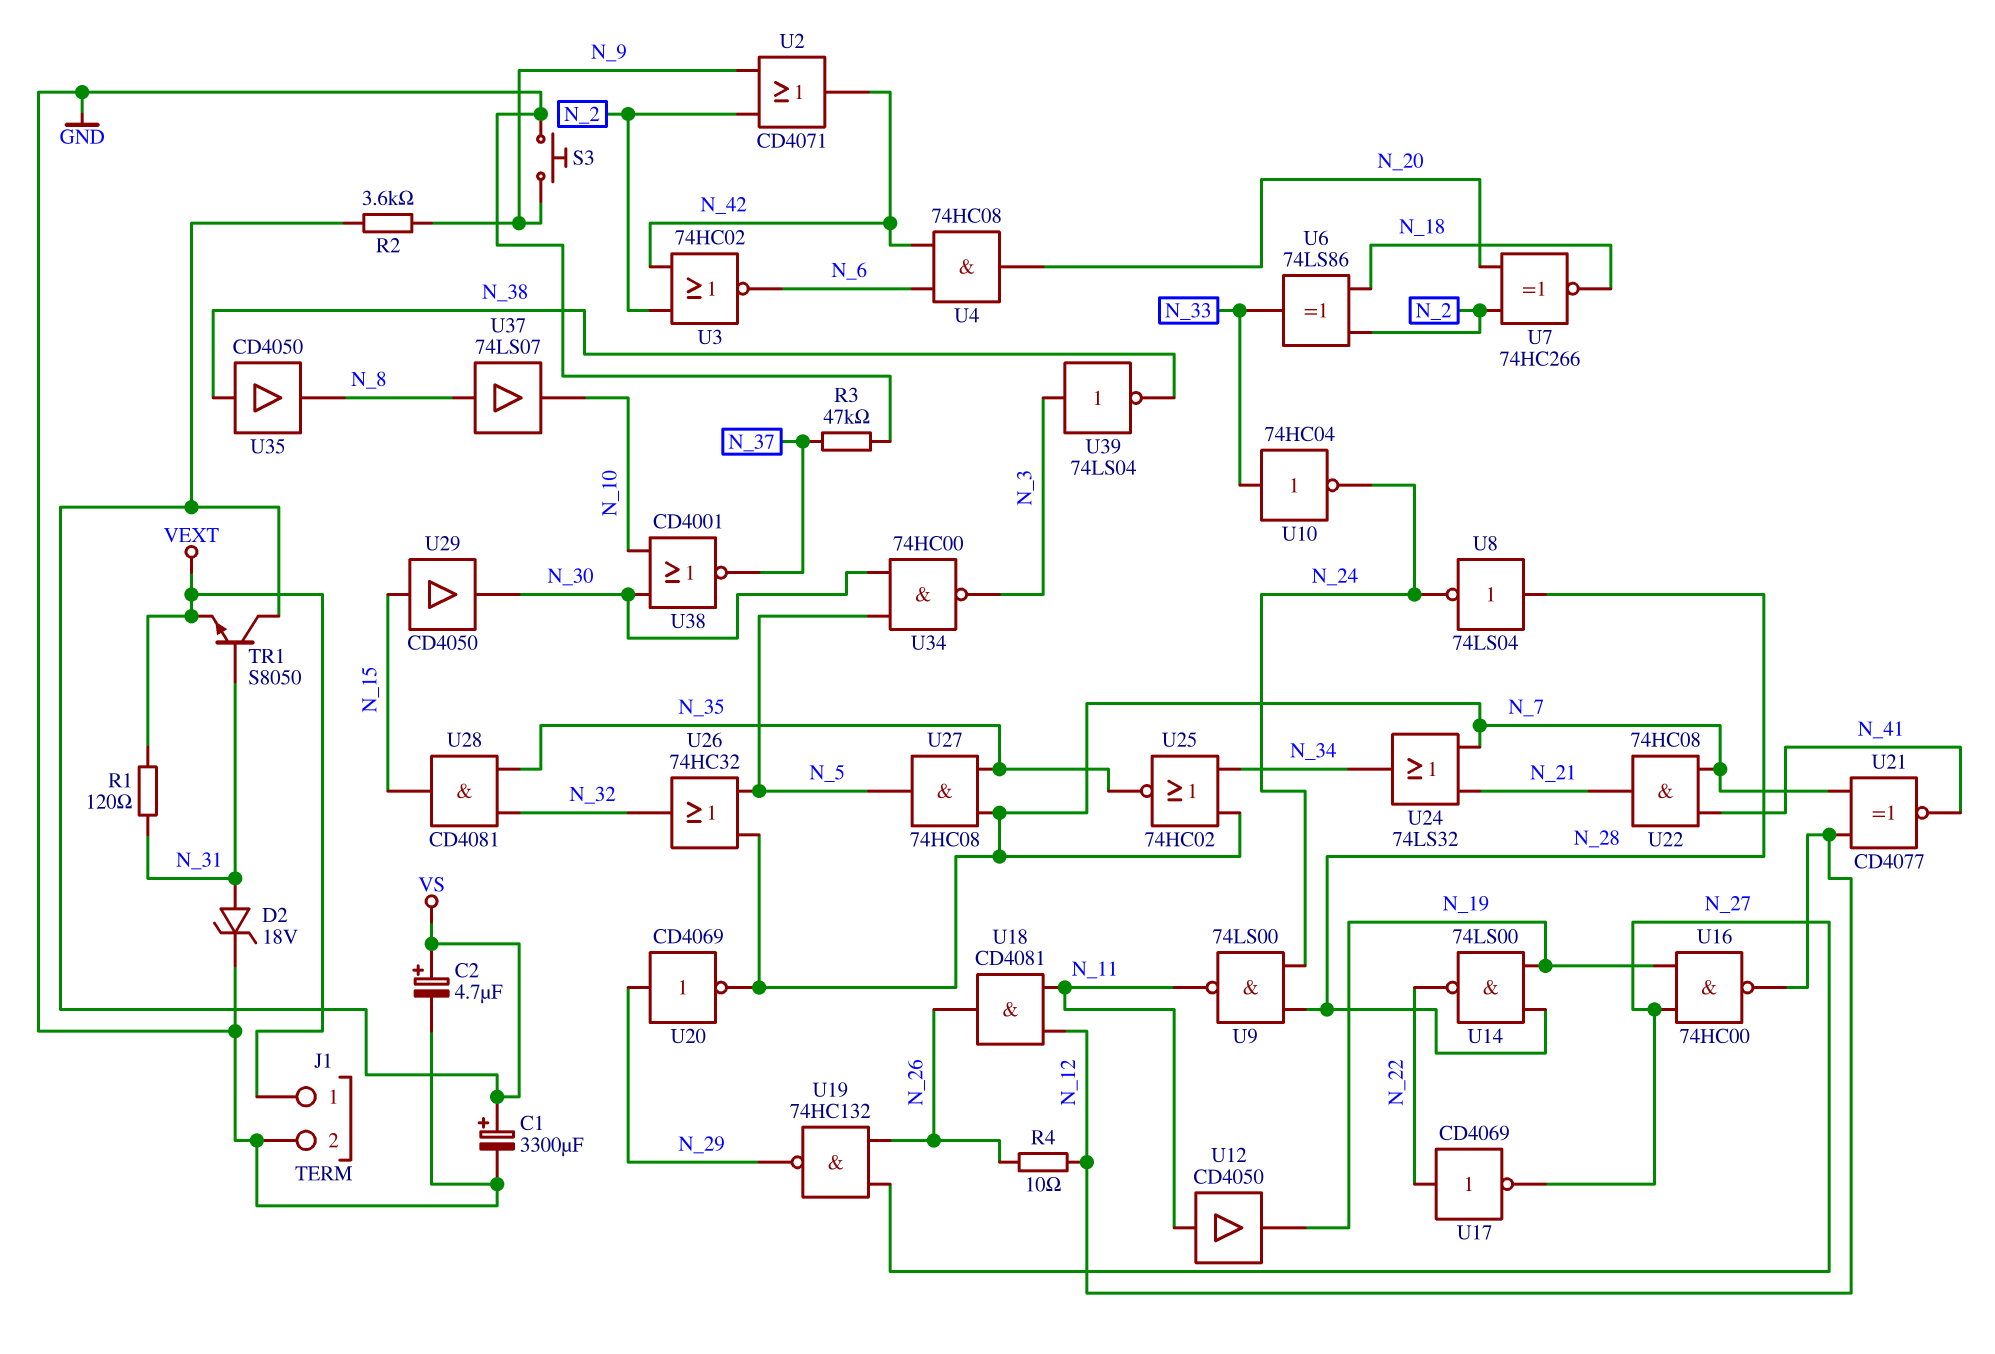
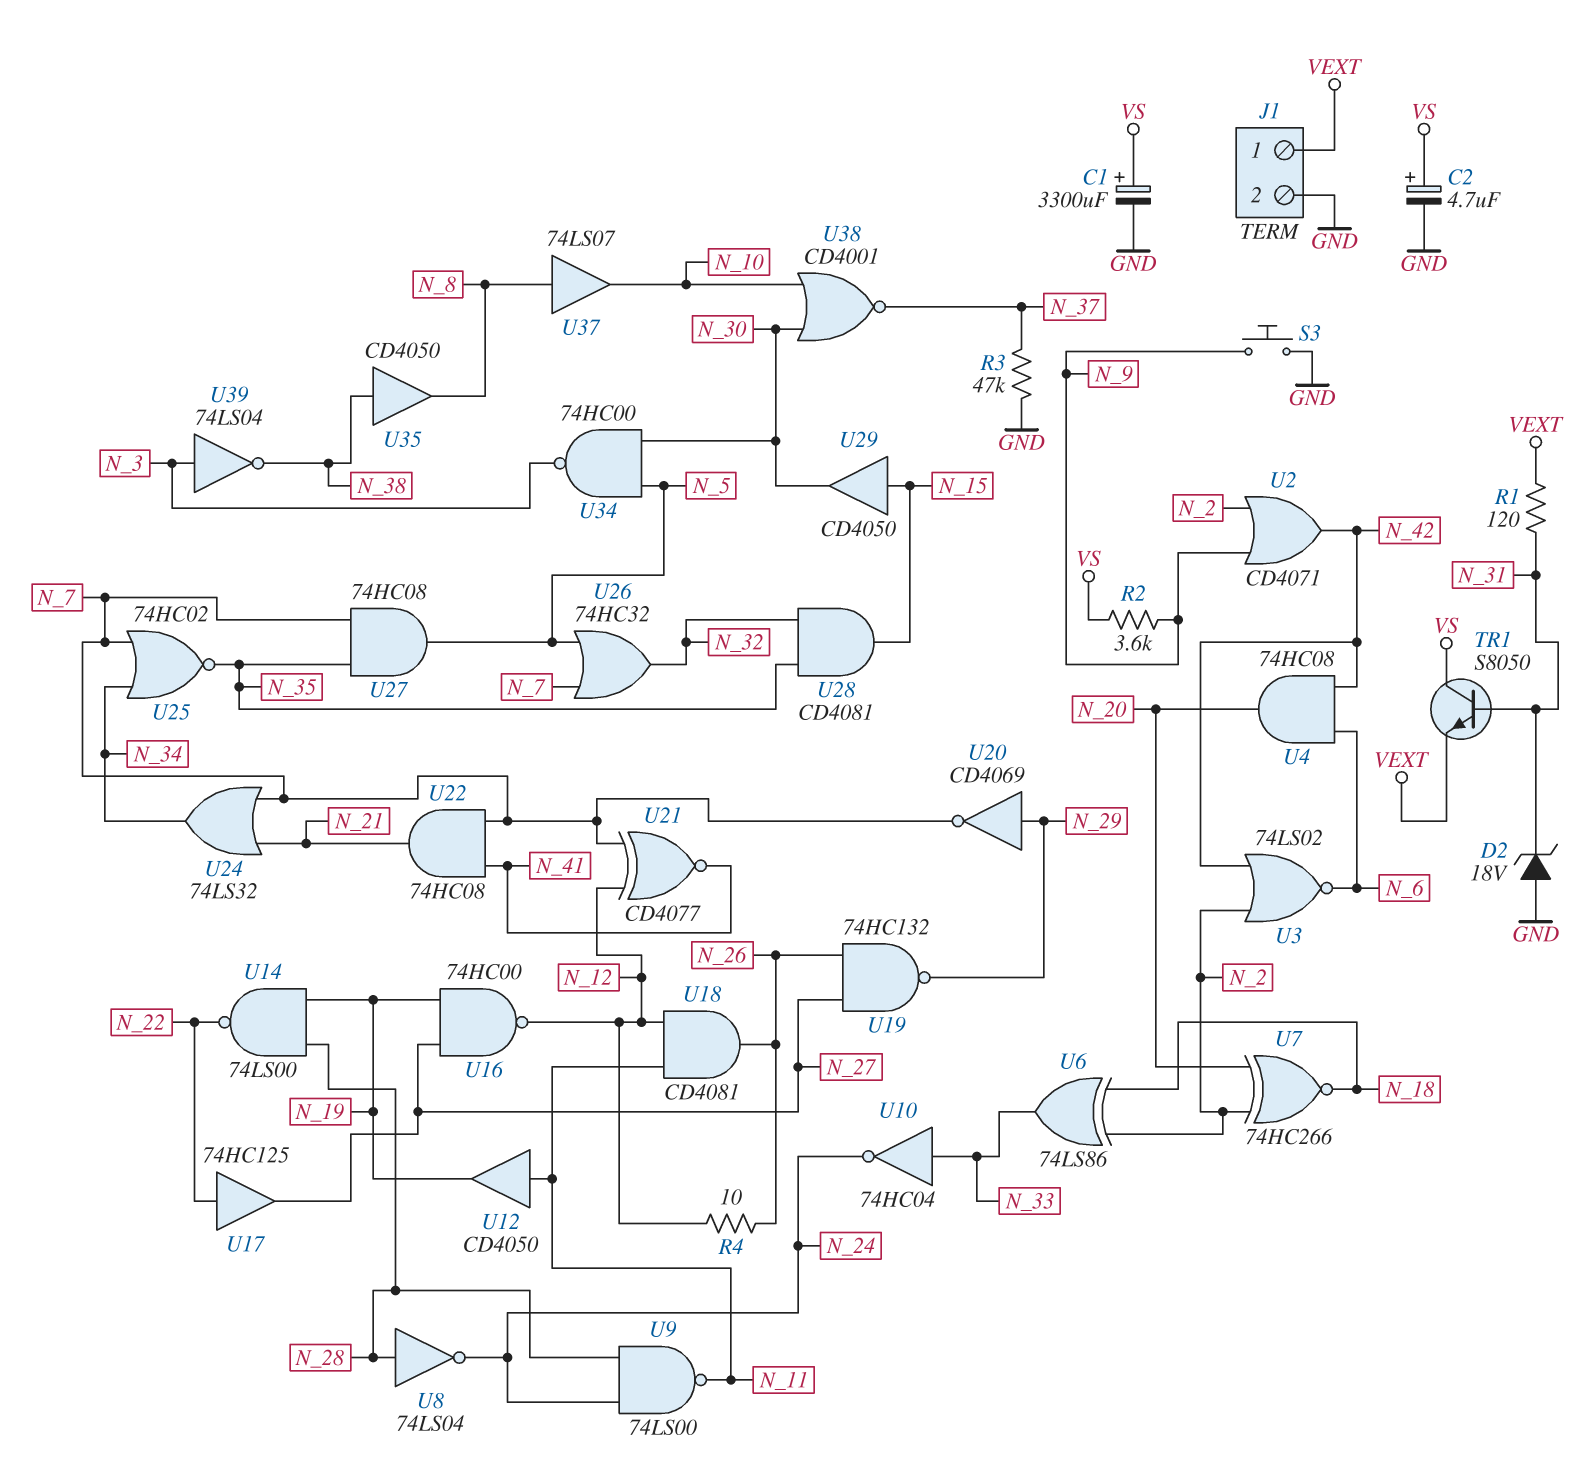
D2: zener 18V (A N_31, K GND) -> zener 18V (A GND, K N_31)
U3: NOR 74HC02 (in N_2, in N_42, out N_6) -> NOR 74LS02 (in N_2, in N_42, out N_6)
U17: NOT CD4069 (in N_22, out N_27) -> buffer 74HC125 (in N_22, out N_27)

